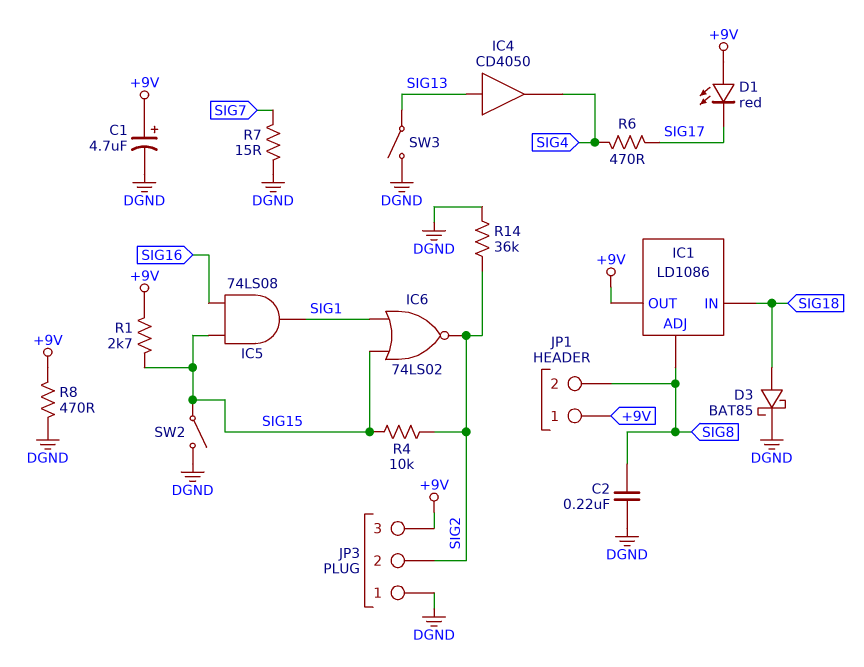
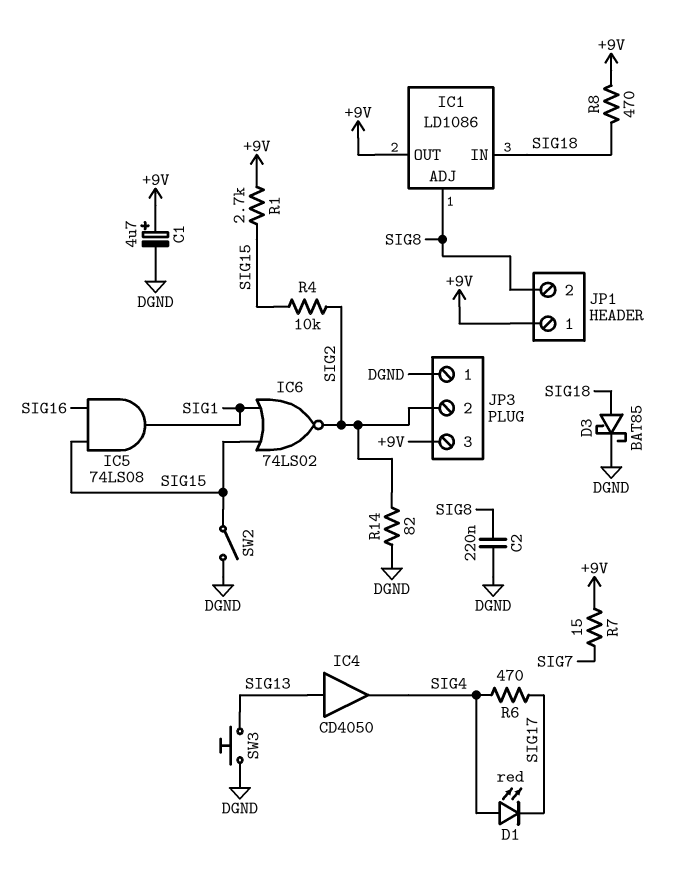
D1: LED red (A +9V, K SIG17) -> LED red (A SIG4, K SIG17)
R7: 15 (DGND, SIG7) -> 15 (+9V, SIG7)
R8: 470 (+9V, DGND) -> 470 (+9V, SIG18)
R14: 36k (DGND, SIG2) -> 82 (DGND, SIG2)
SW3: switch (DGND, SIG13) -> button (DGND, SIG13)

